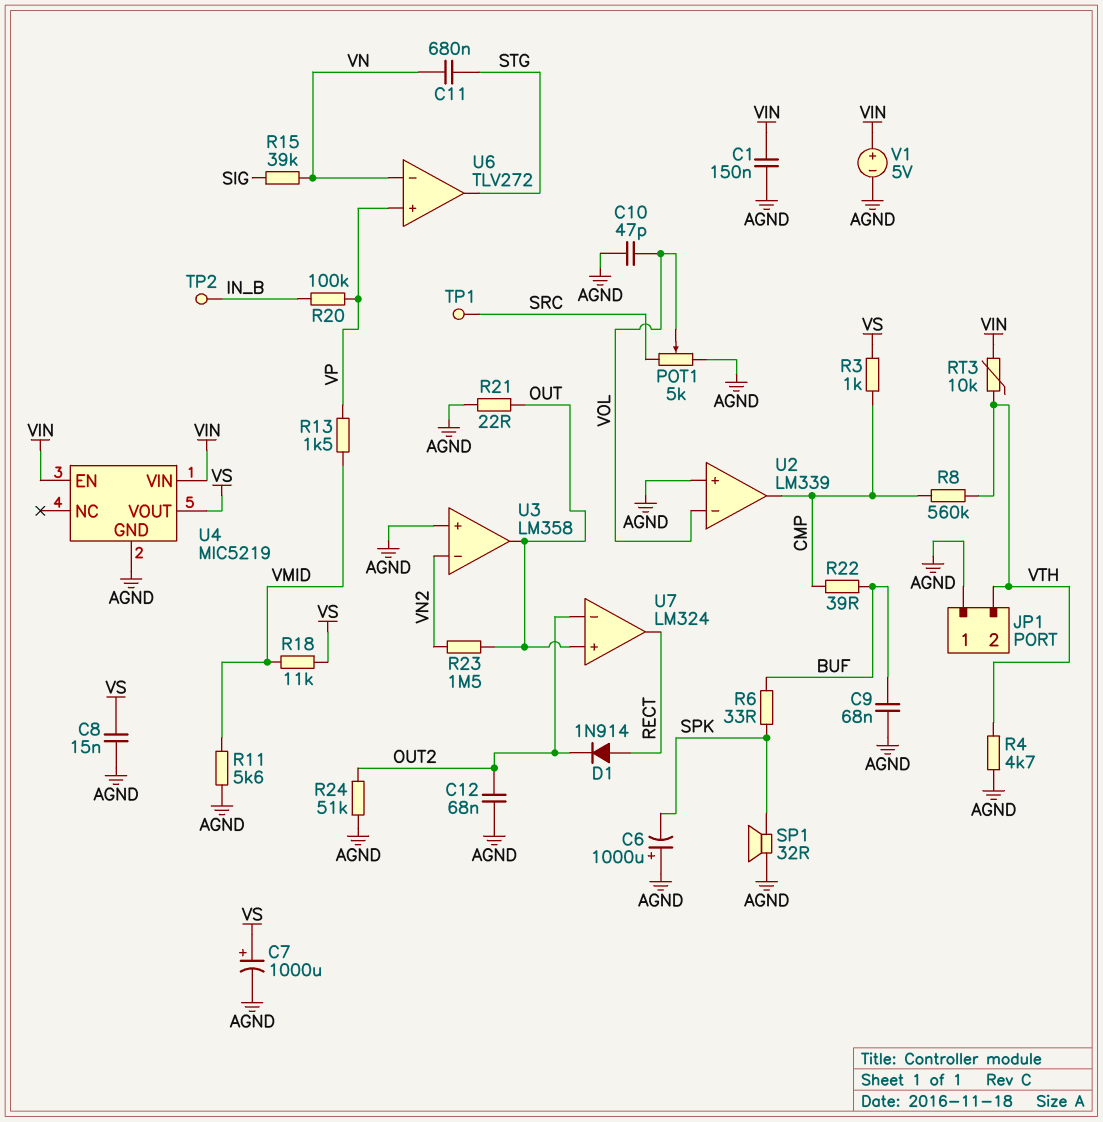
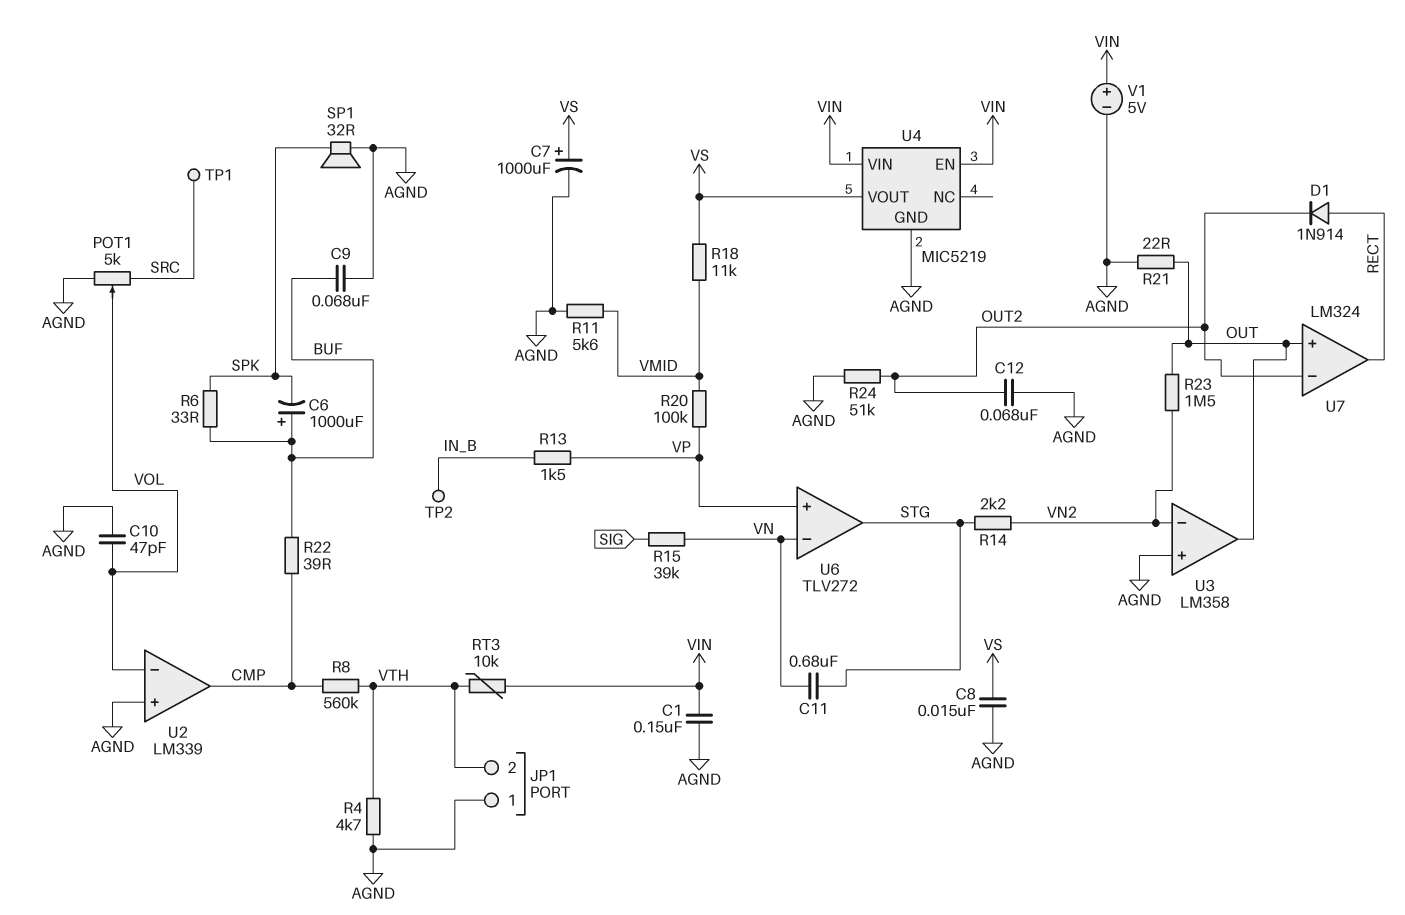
C6: 1000uF (plus AGND, minus SPK) -> 1000uF (plus BUF, minus SPK)
R3: 1k (CMP, VS) -> none
R13: 1.5k (VMID, VP) -> 1.5k (IN_B, VP)
R14: none -> 2.2k (STG, VN2)
R20: 100k (IN_B, VP) -> 100k (VMID, VP)

